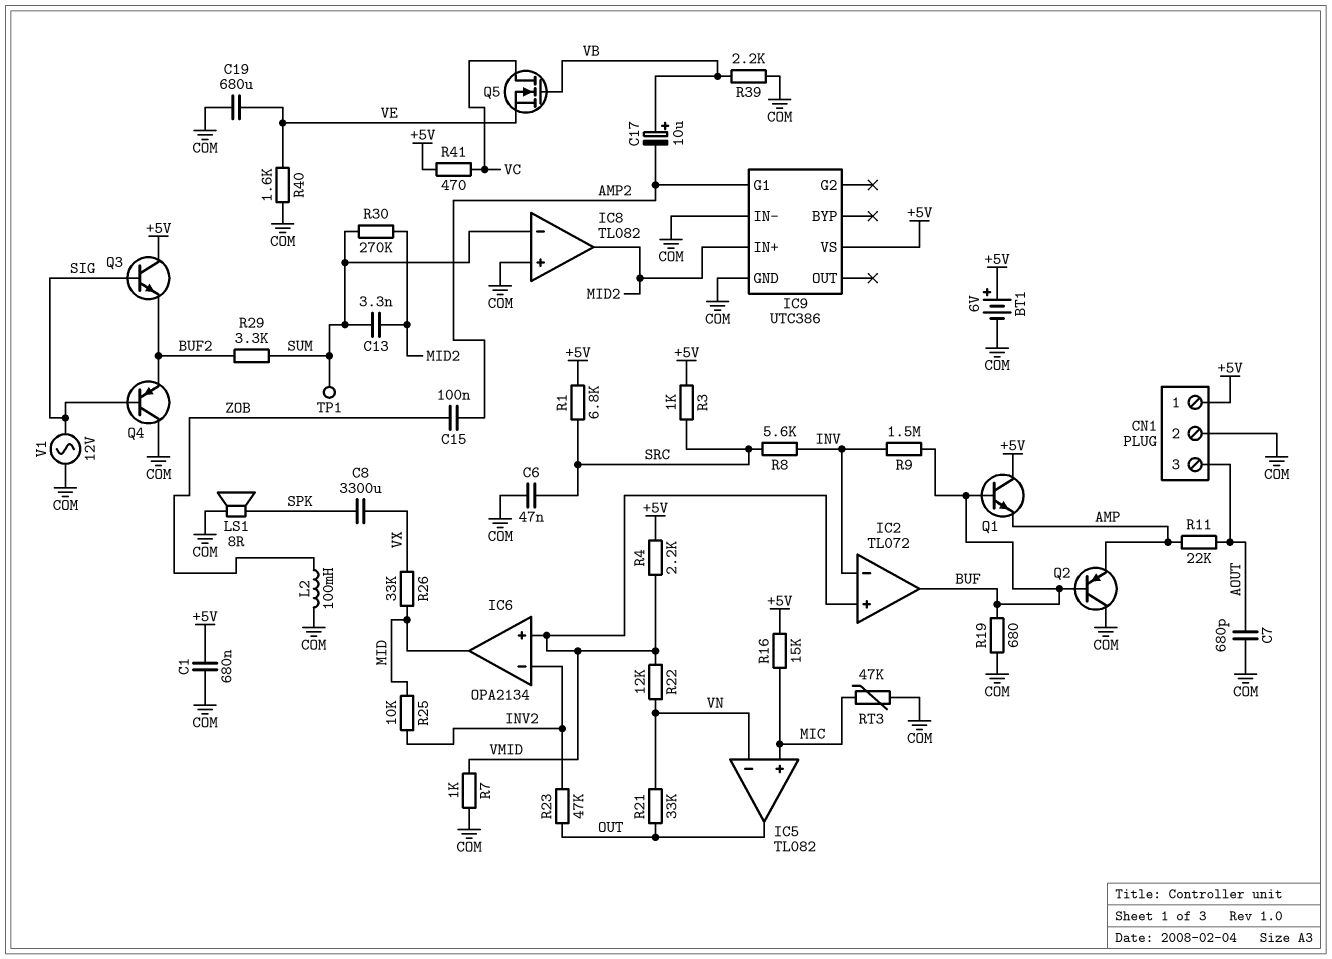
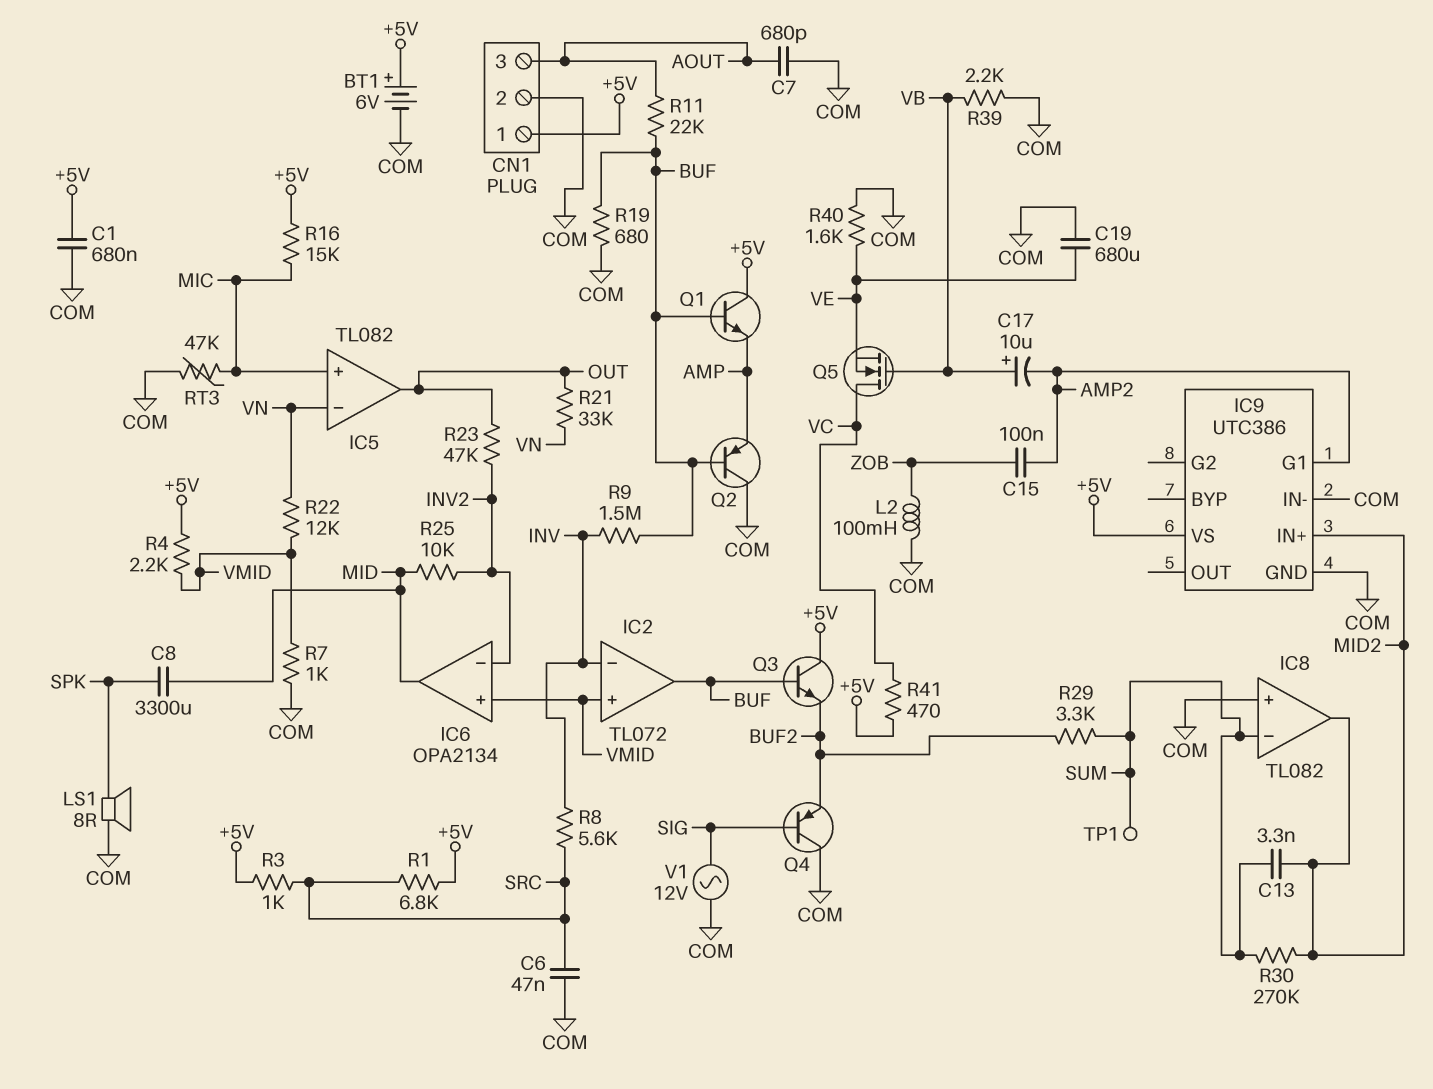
C8: 3300uF (SPK, VX) -> 3300uF (MID, SPK)
Q3: NPN (B SIG, C +5V, E BUF2) -> NPN (B BUF, C +5V, E BUF2)
R11: 22k (AMP, AOUT) -> 22k (AOUT, BUF)
R26: 33k (MID, VX) -> none

